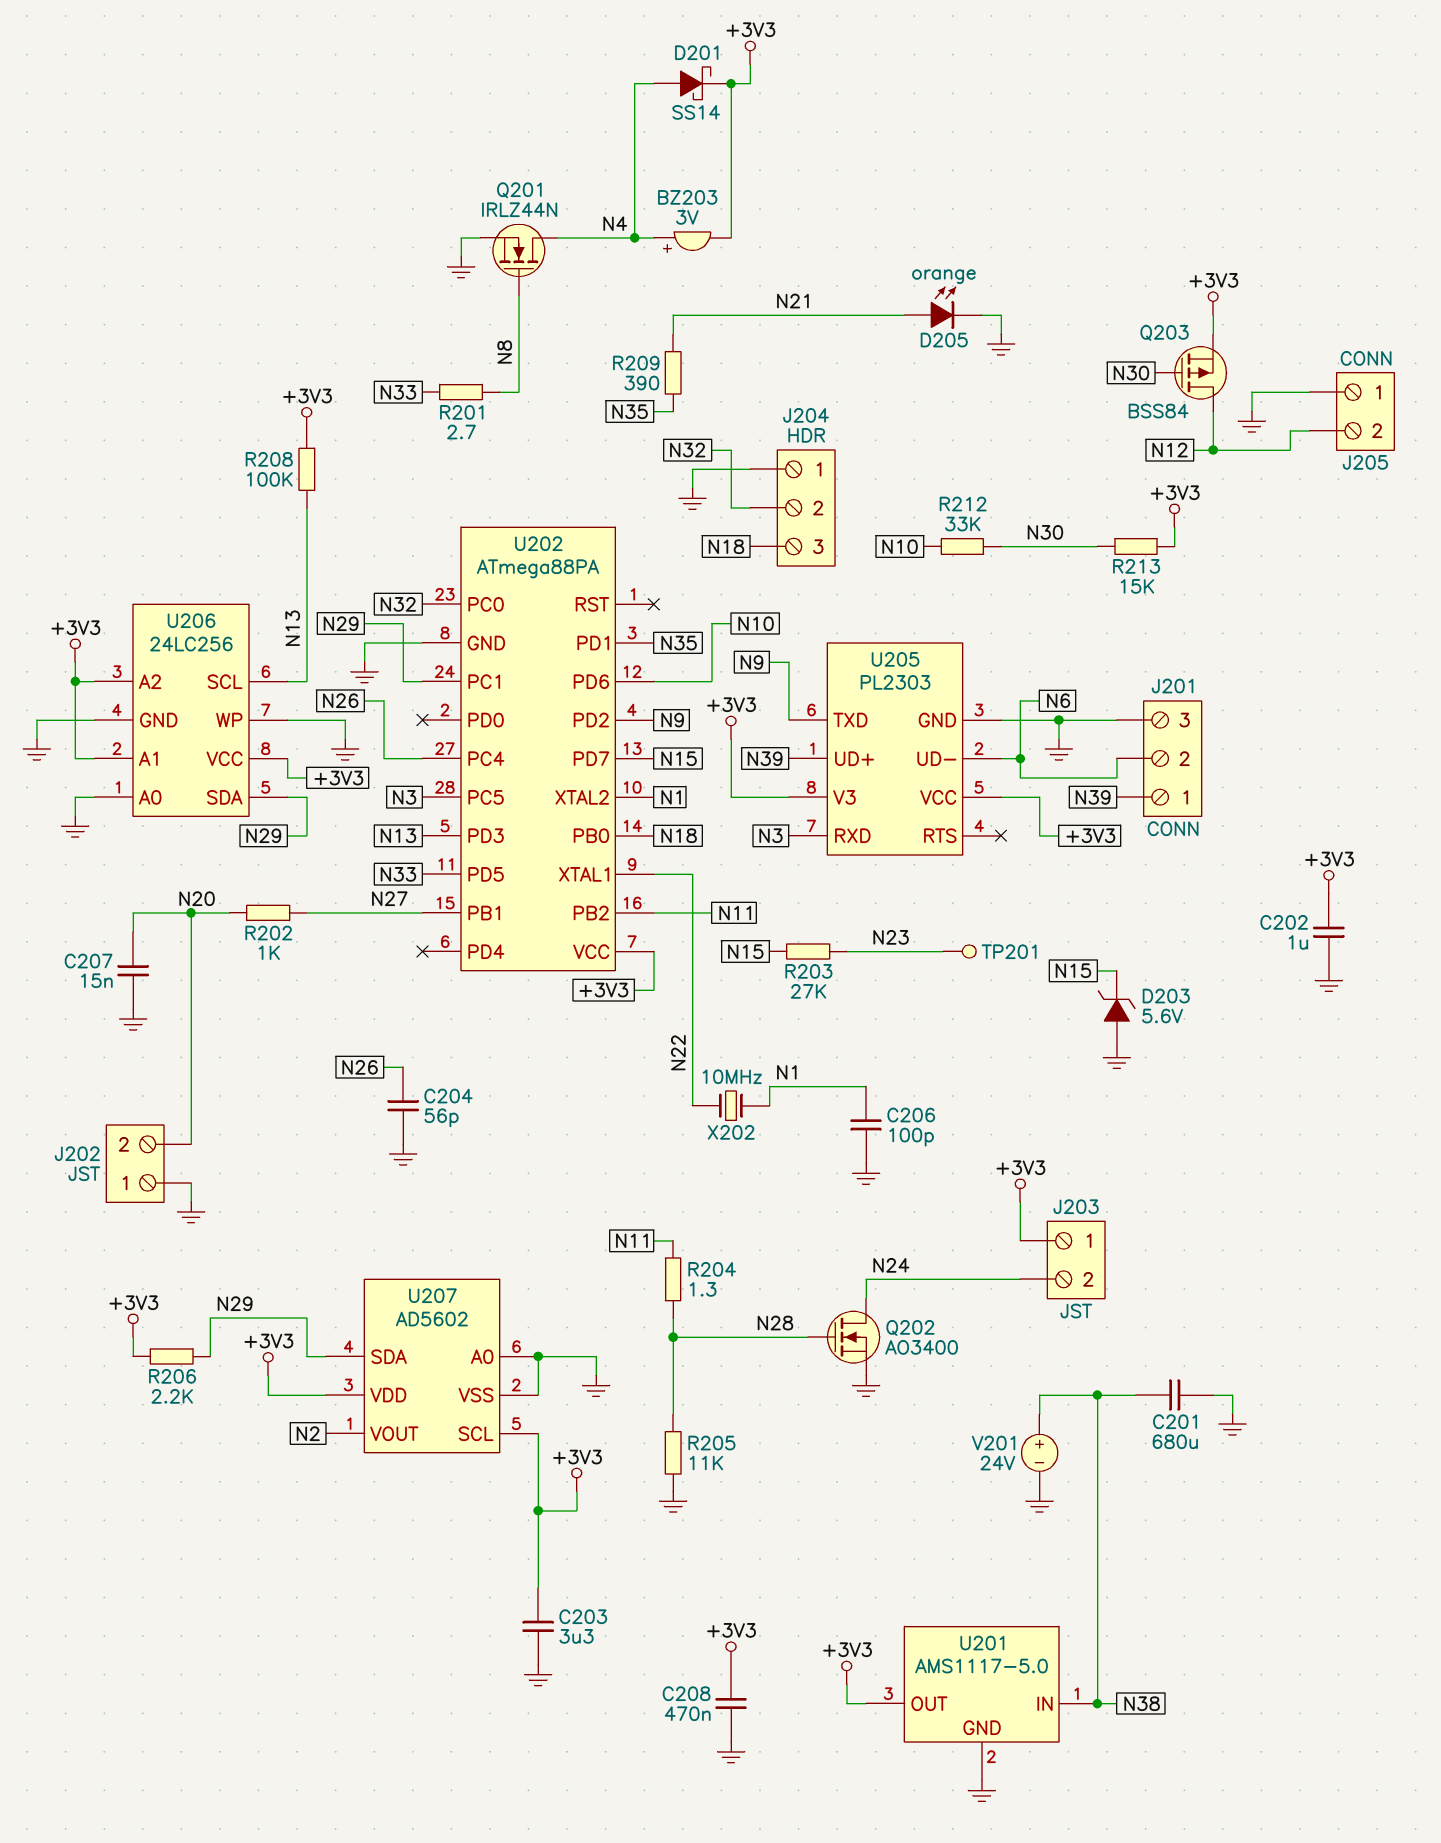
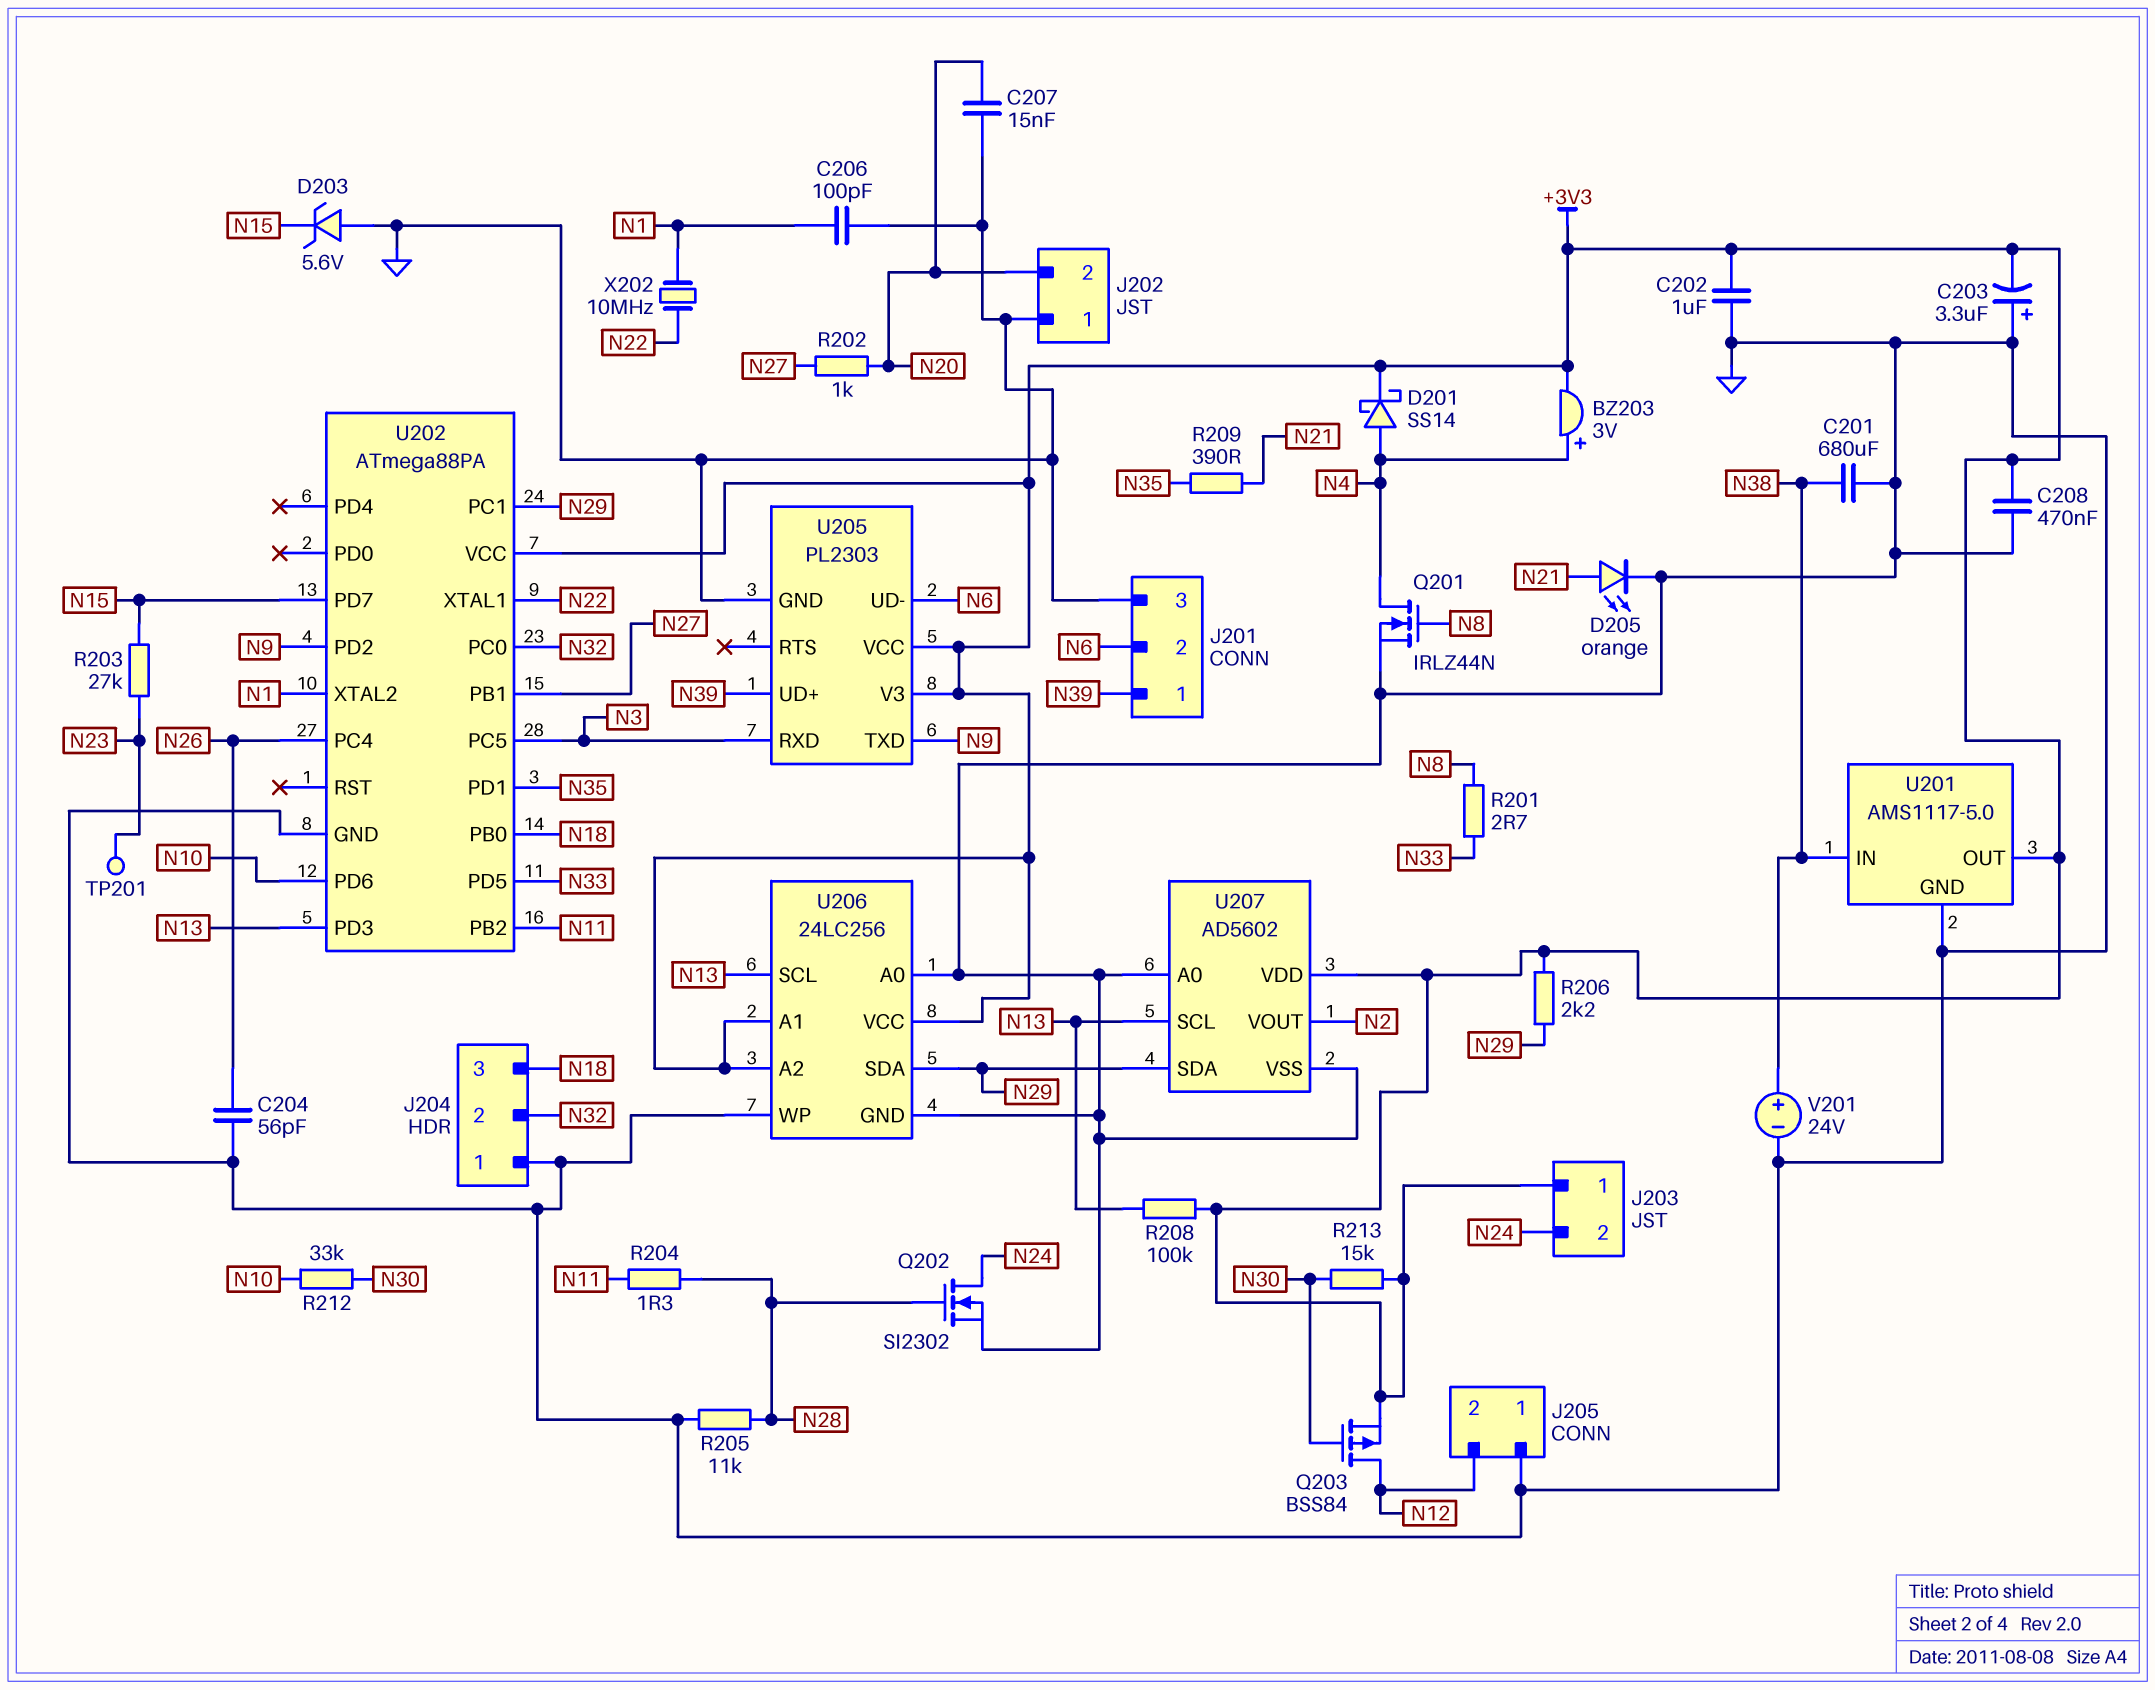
C203: 3.3uF (+3V3, GND) -> 3.3uF (plus GND, minus +3V3)
Q202: NMOS AO3400 (G N28, D N24, S GND) -> NMOS SI2302 (G N28, D N24, S GND)
U207 pin SCL: +3V3 -> N13

